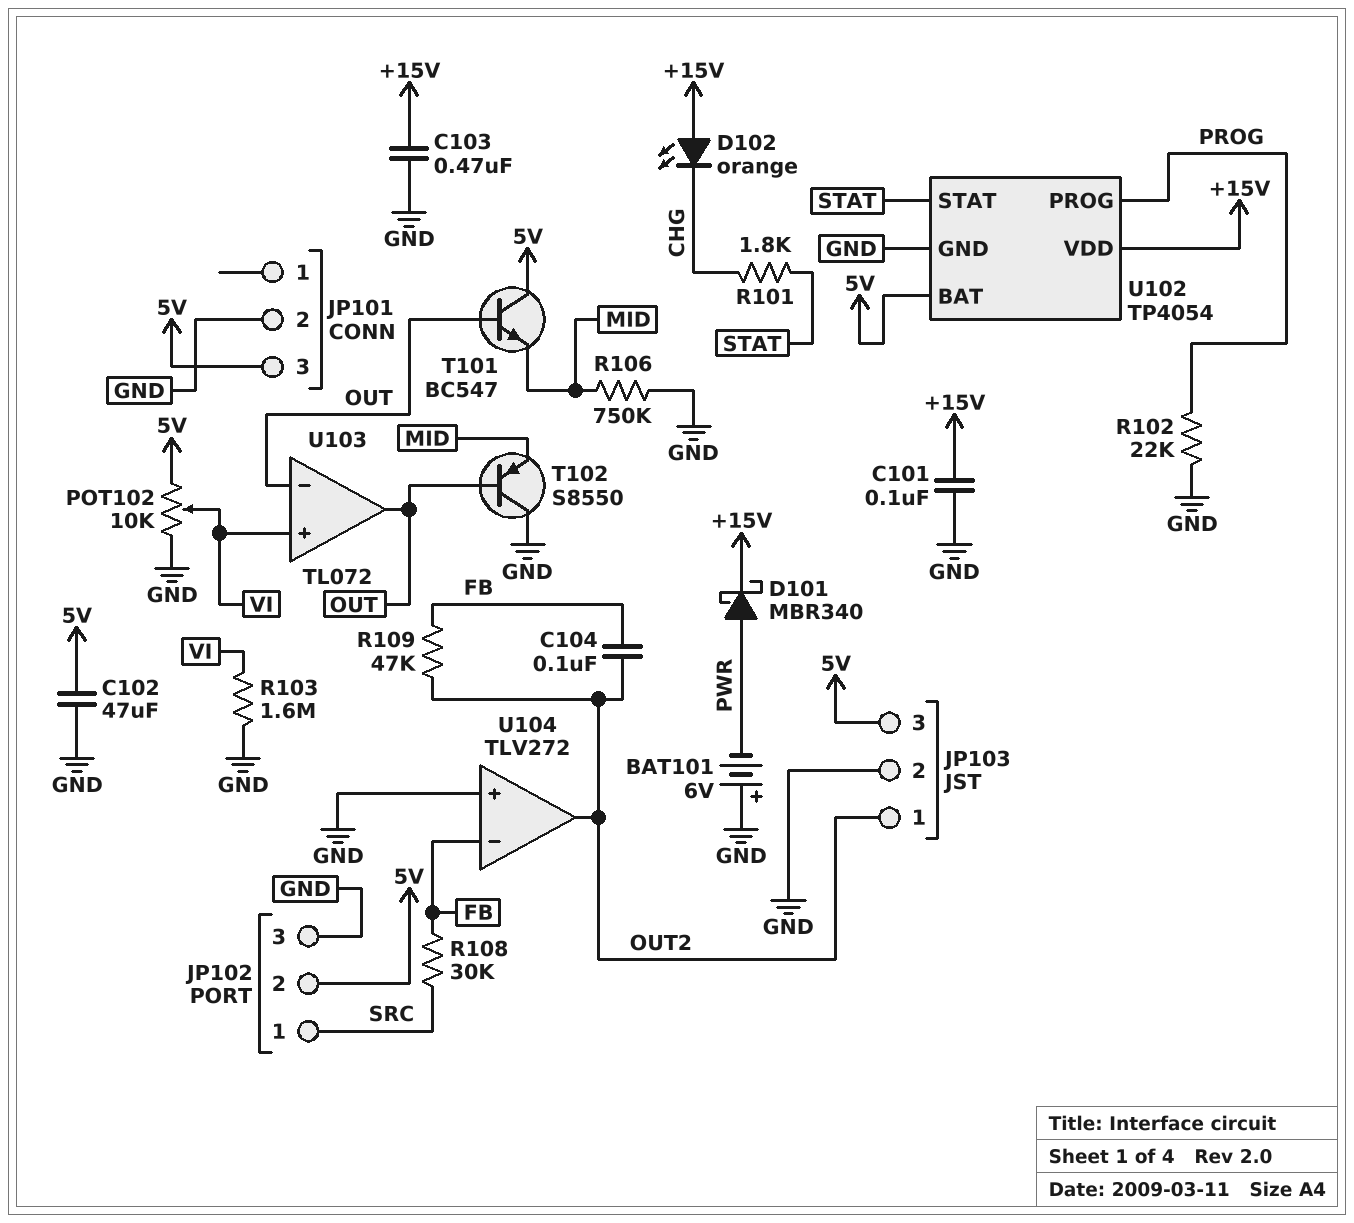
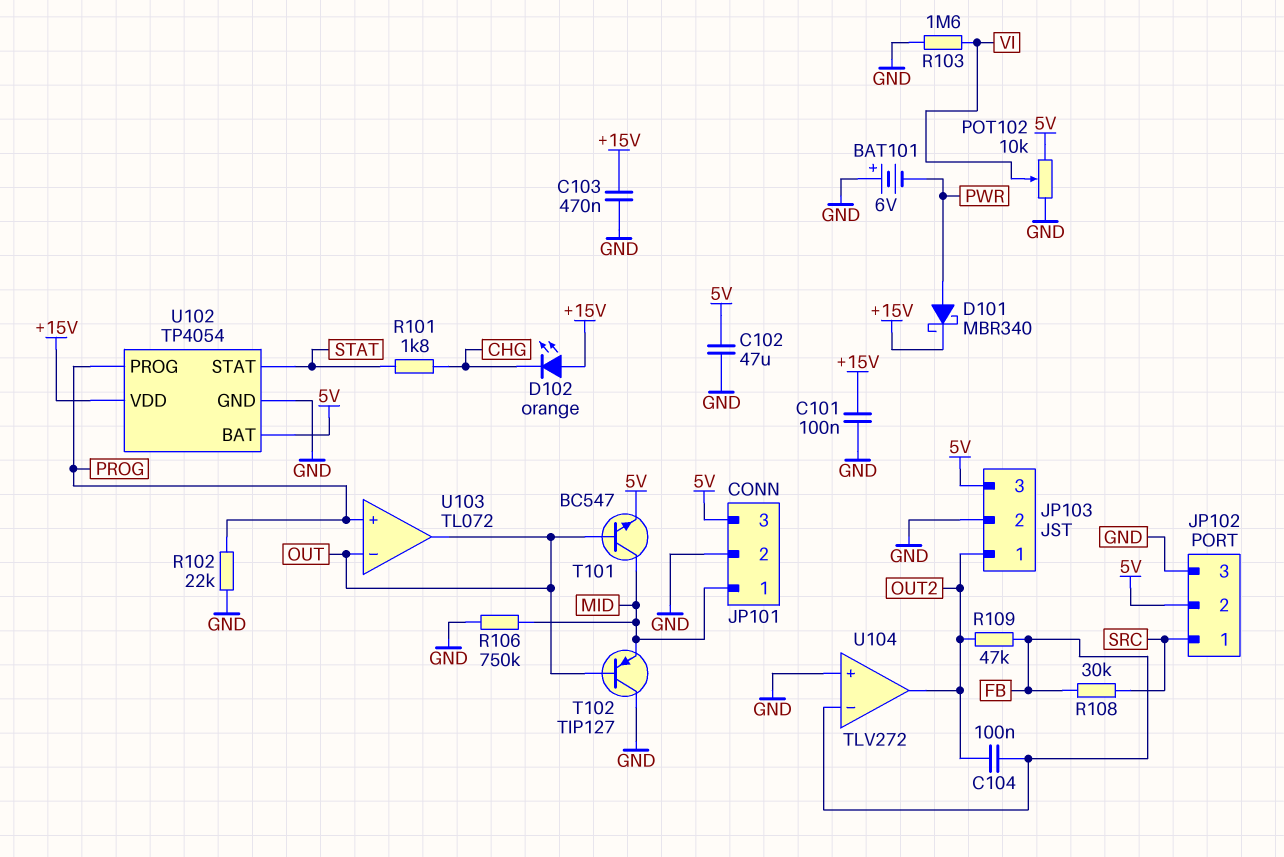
JP101 pin 1: none -> MID
T101: NPN BC547 (B OUT, C 5V, E MID) -> NPN BC547 (B OUT, C MID, E 5V)
T102: PNP S8550 (B OUT, C GND, E MID) -> PNP TIP127 (B OUT, C GND, E MID)
U103 pin in+: VI -> PROG

